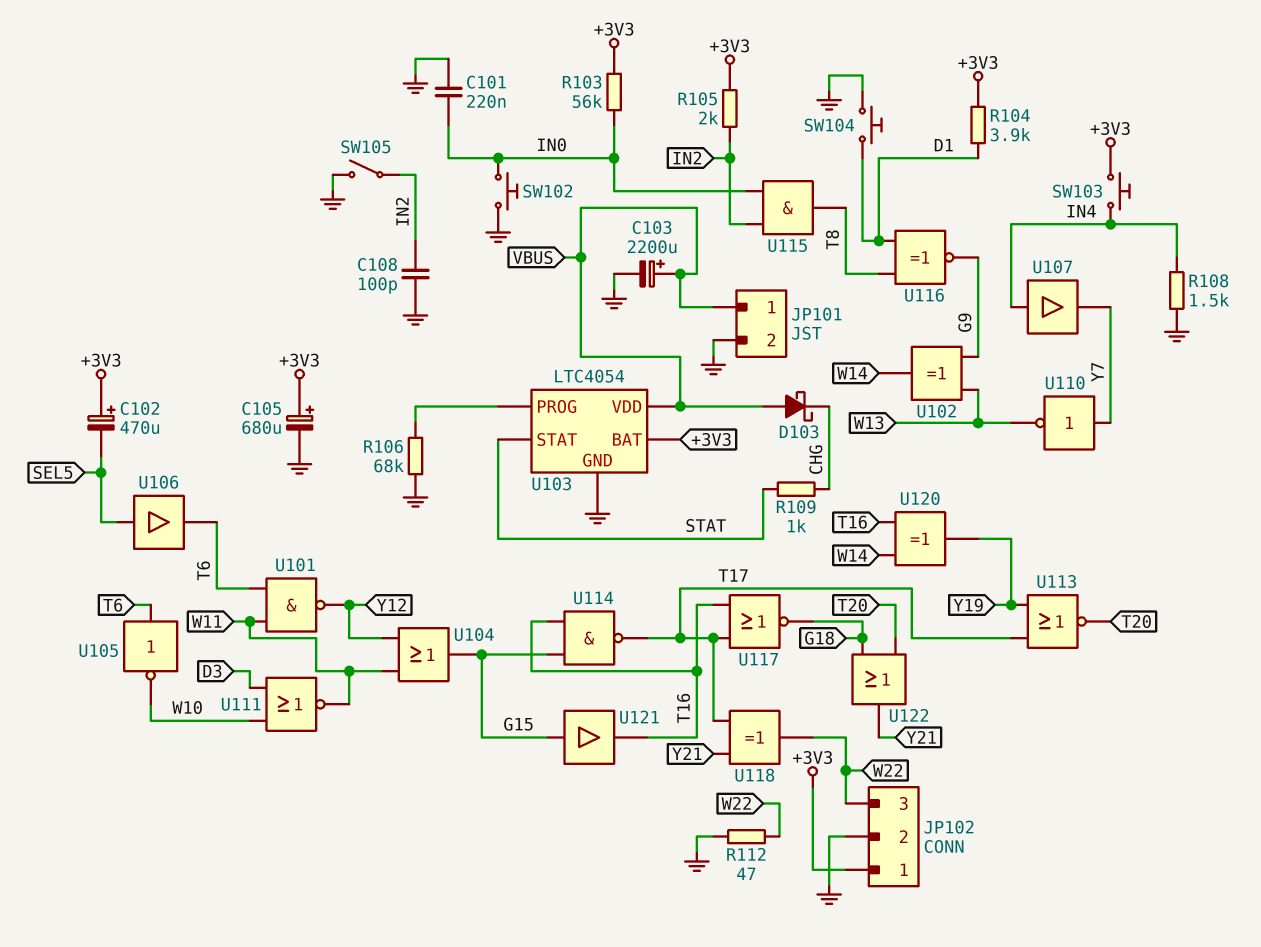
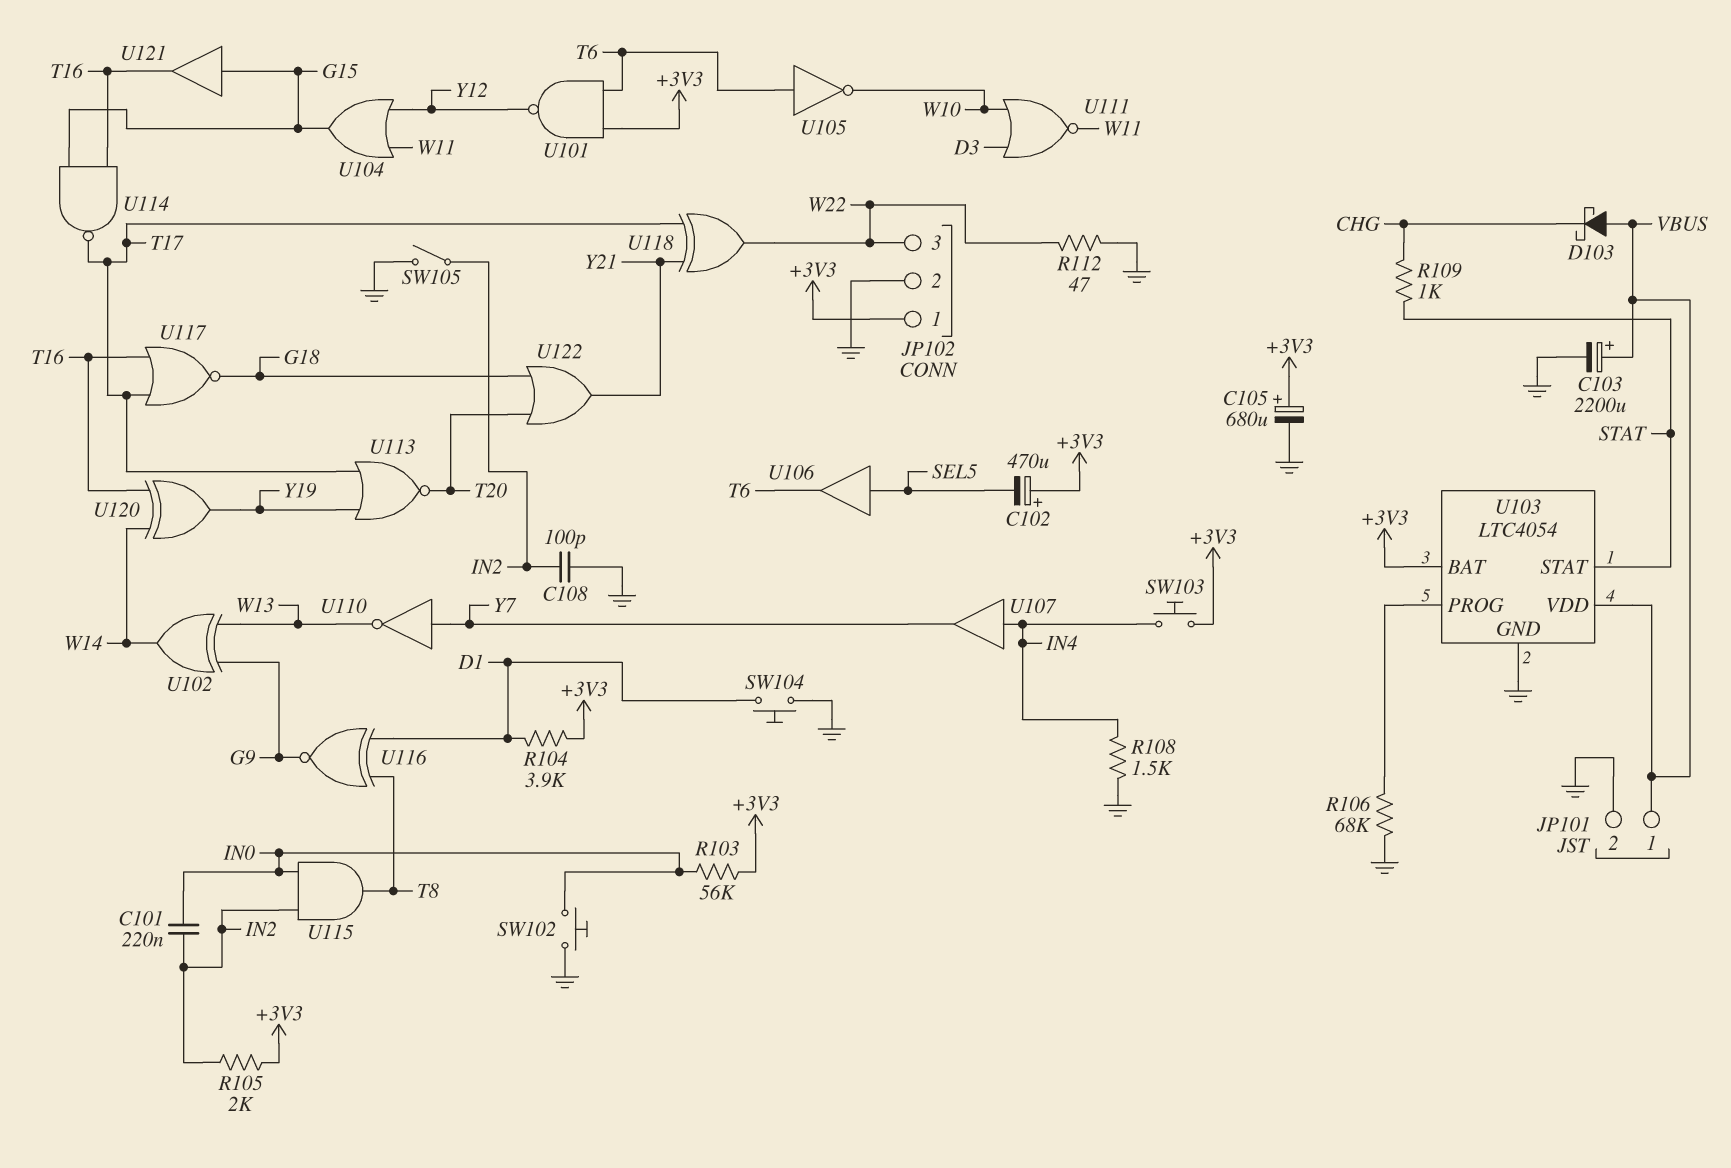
C101: 220nF (GND, IN0) -> 220nF (IN0, IN2)
U101: NAND (in T6, in W11, out Y12) -> NAND (in +3V3, in T6, out Y12)

